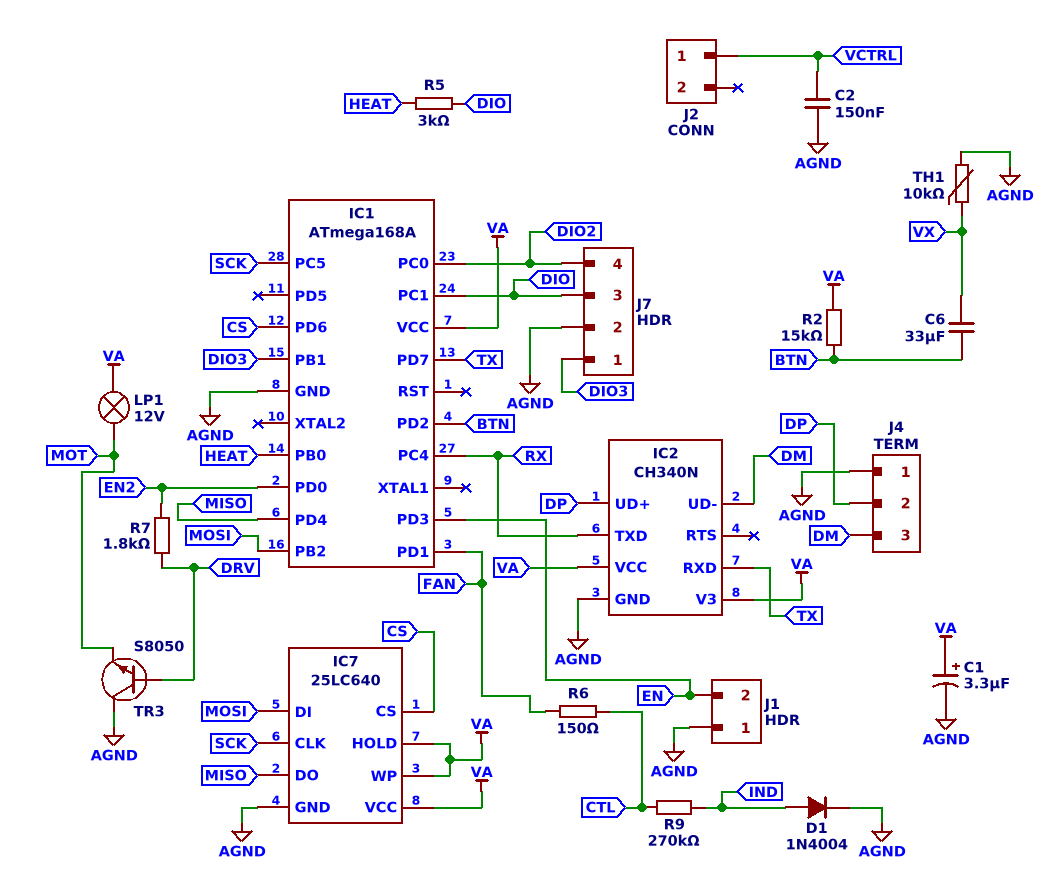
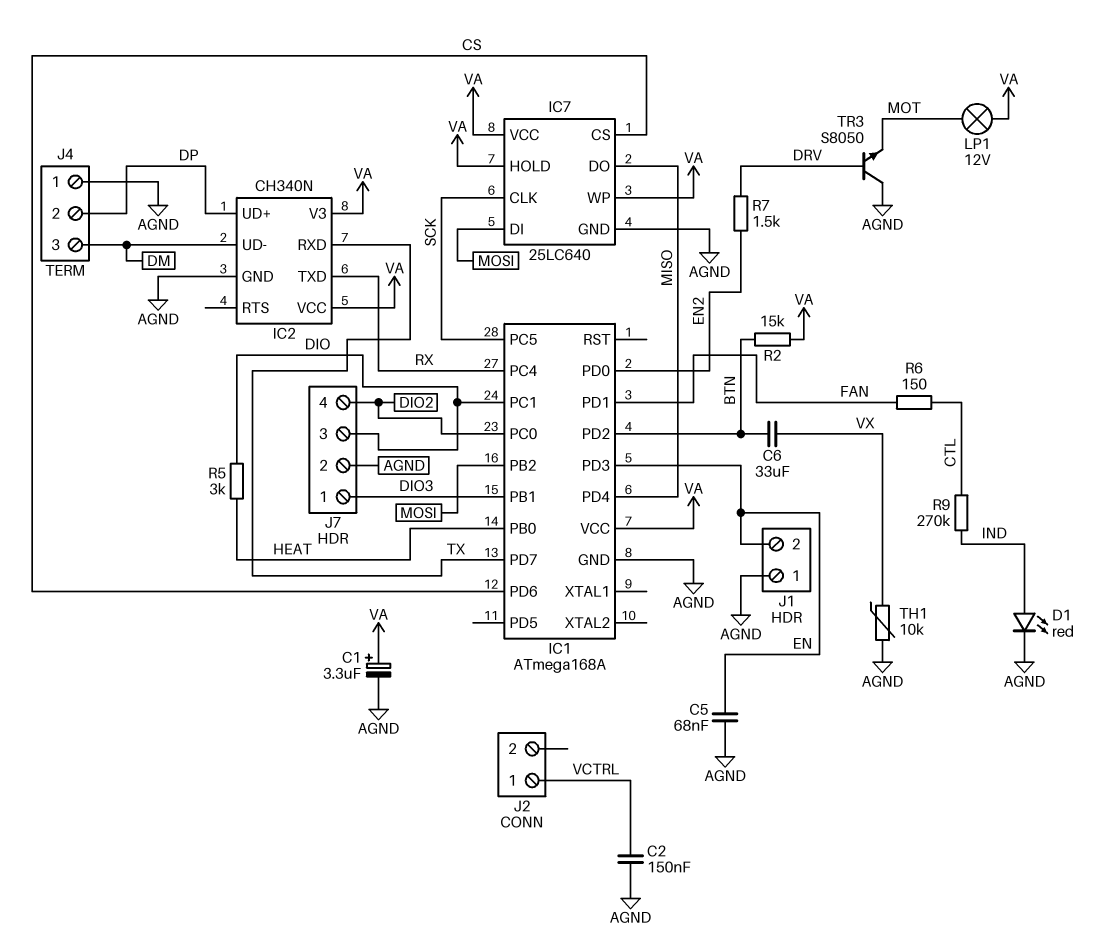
C5: none -> 68nF (AGND, EN)
D1: diode 1N4004 (A IND, K AGND) -> LED red (A IND, K AGND)
R7: 1.8k (DRV, EN2) -> 1.5k (DRV, EN2)

